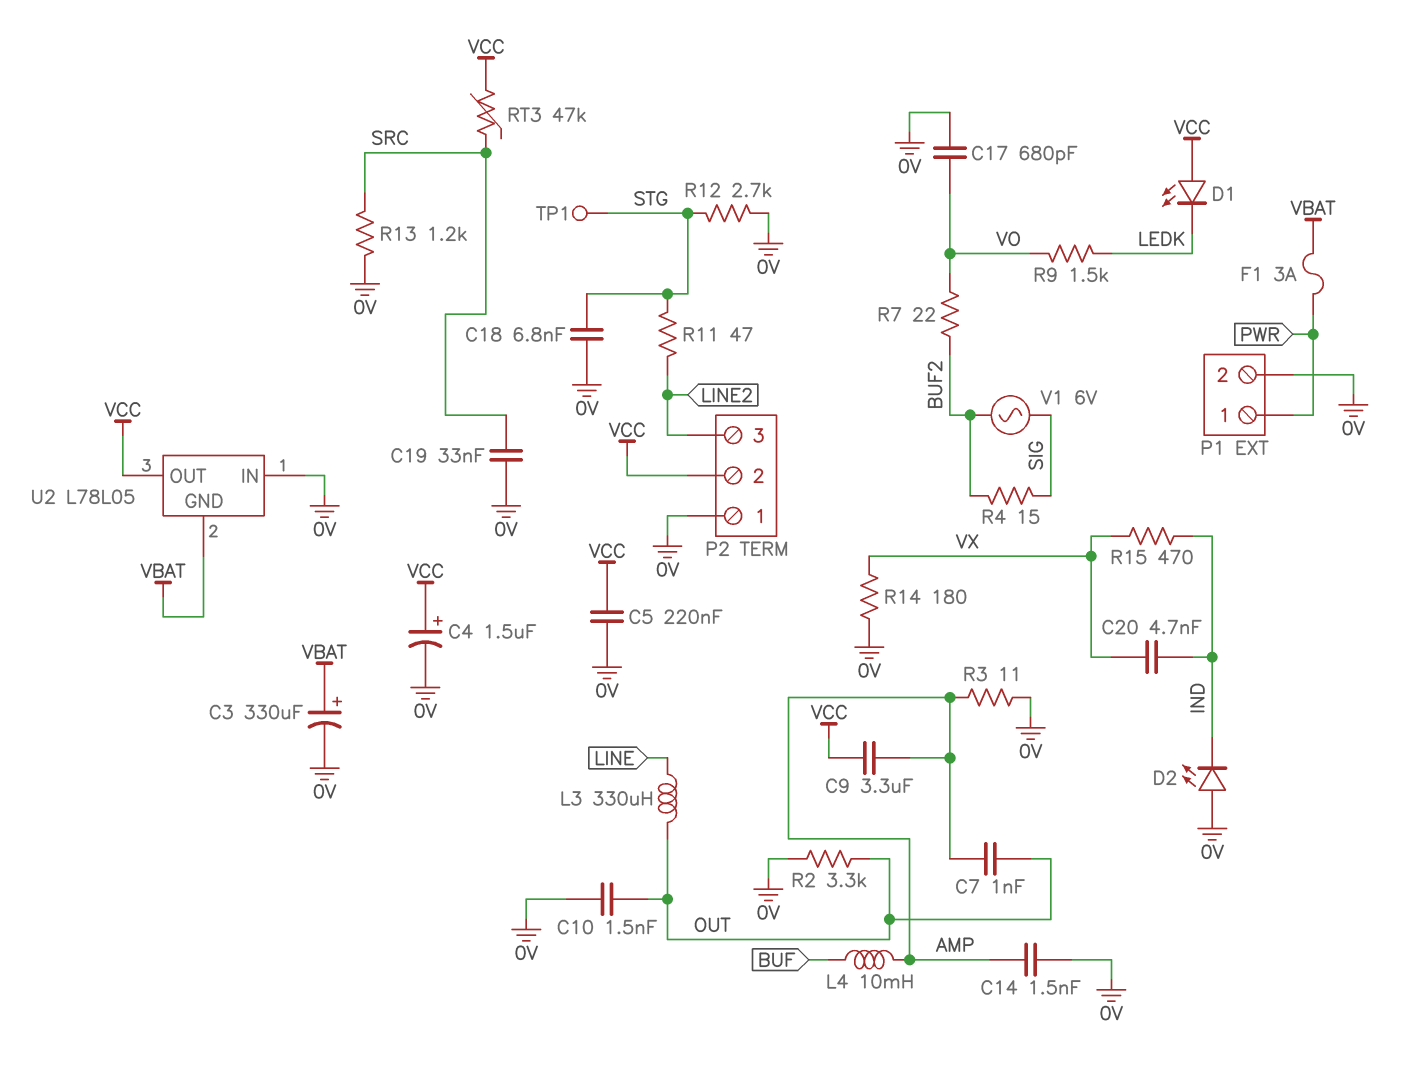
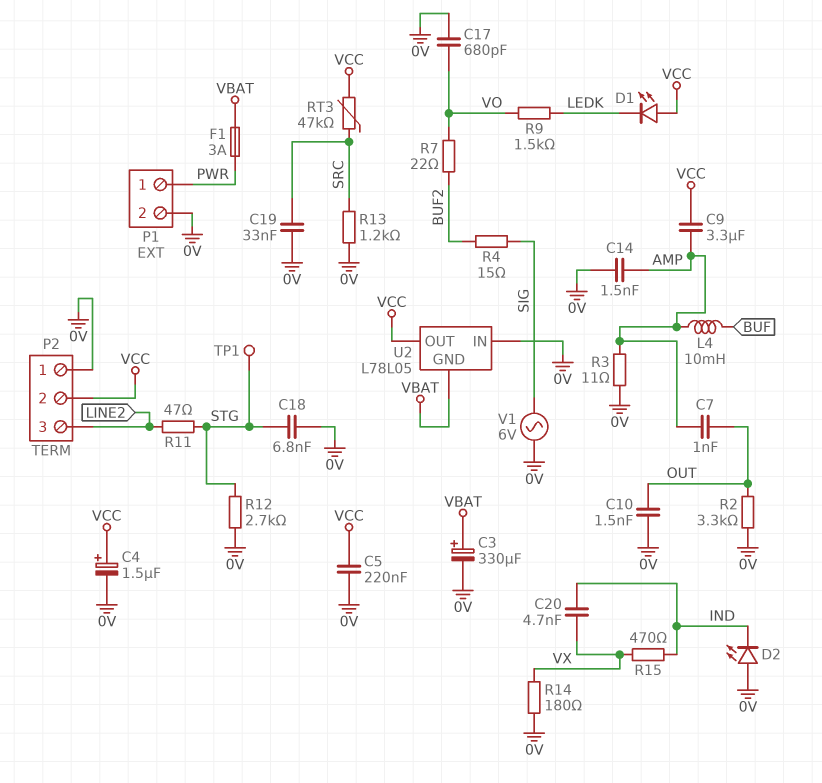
L3: 330uH (LINE, OUT) -> none
V1: AC 6V (BUF2, SIG) -> AC 6V (0V, SIG)

